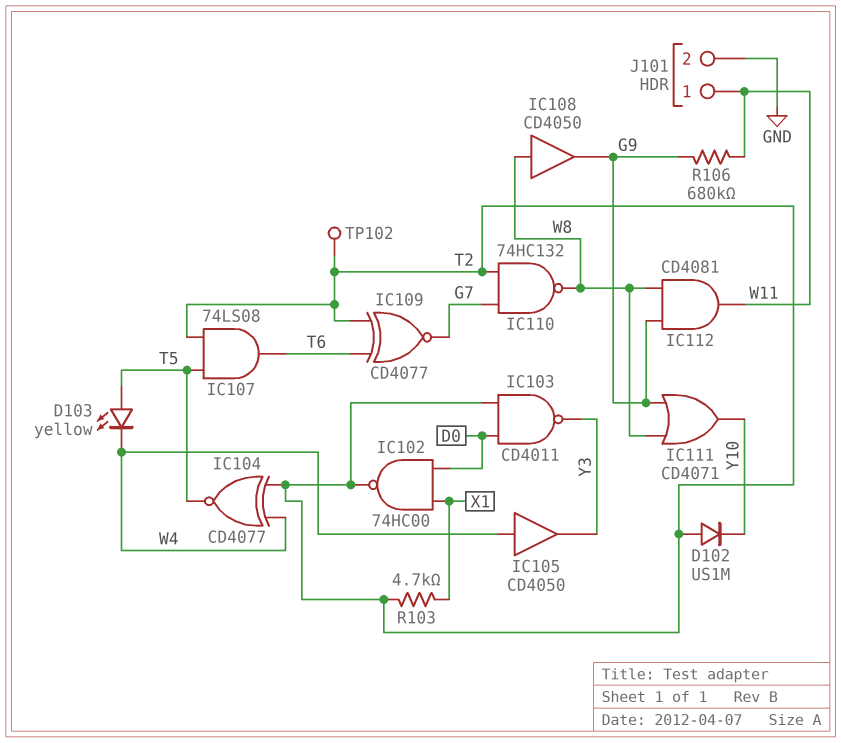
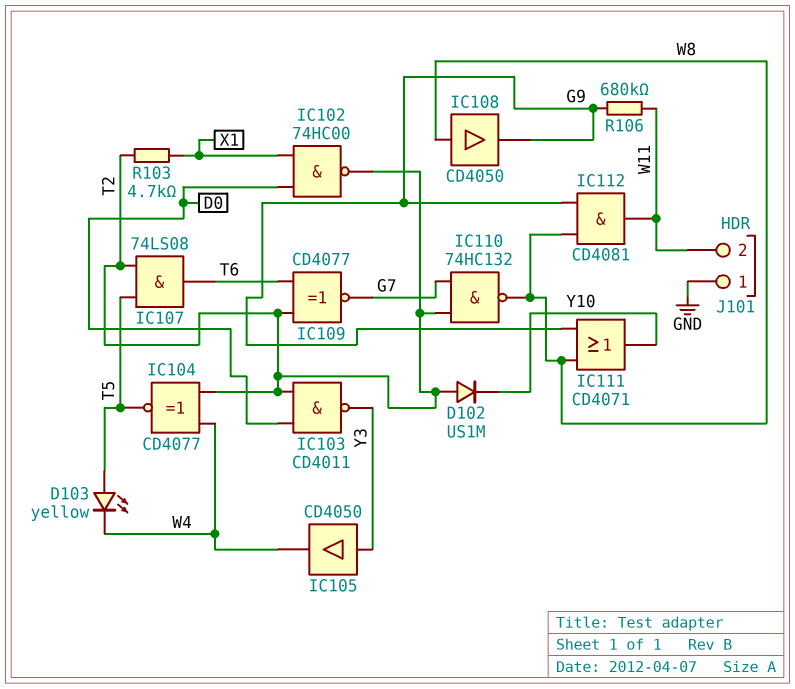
IC105: buffer CD4050 (in W4, out Y3) -> buffer CD4050 (in Y3, out W4)
J101 pin 1: W11 -> GND
J101 pin 2: GND -> W11
TP102: test point (T2) -> none

